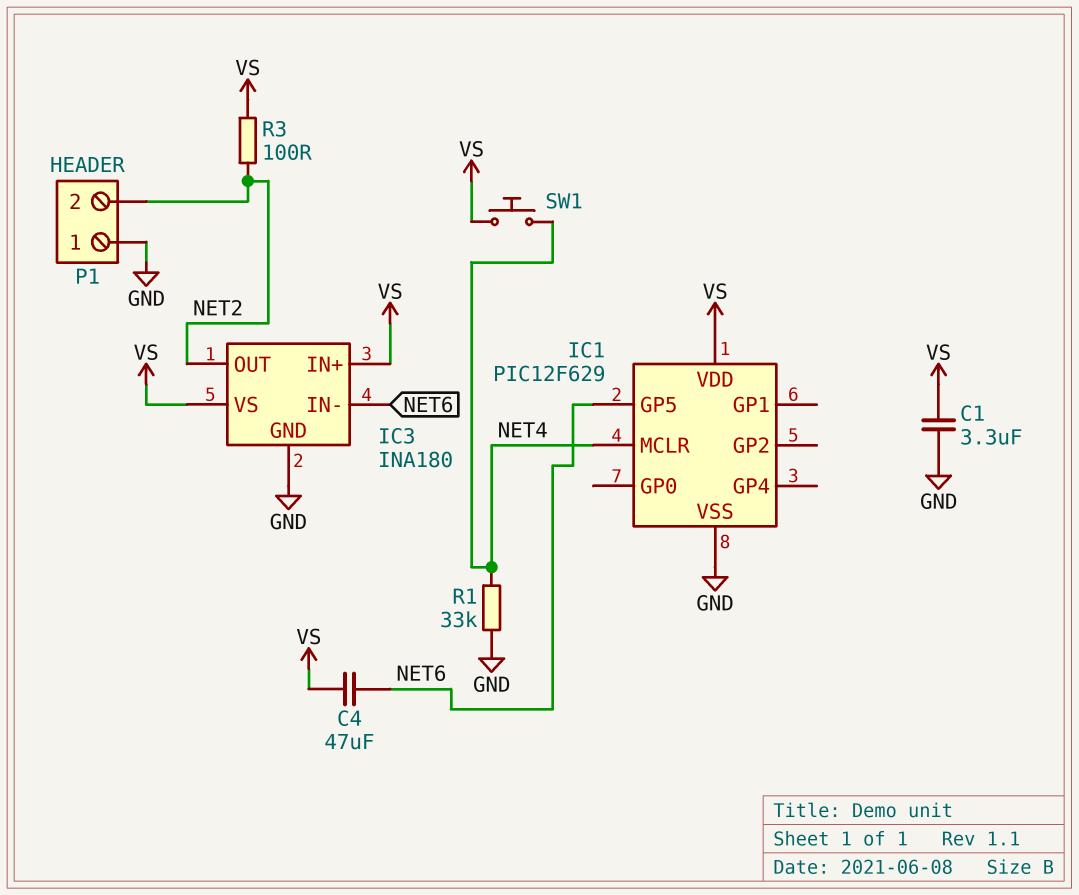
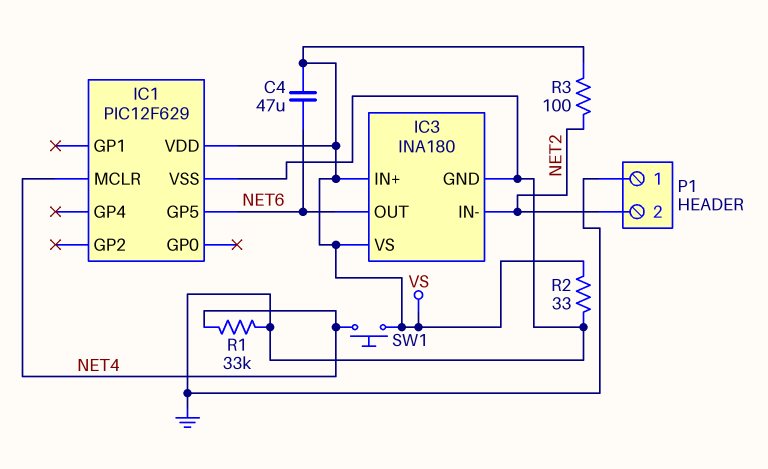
C1: 3.3uF (GND, VS) -> none
IC3 pin IN-: NET6 -> NET2
IC3 pin OUT: NET2 -> NET6
R2: none -> 33 (GND, VS)

